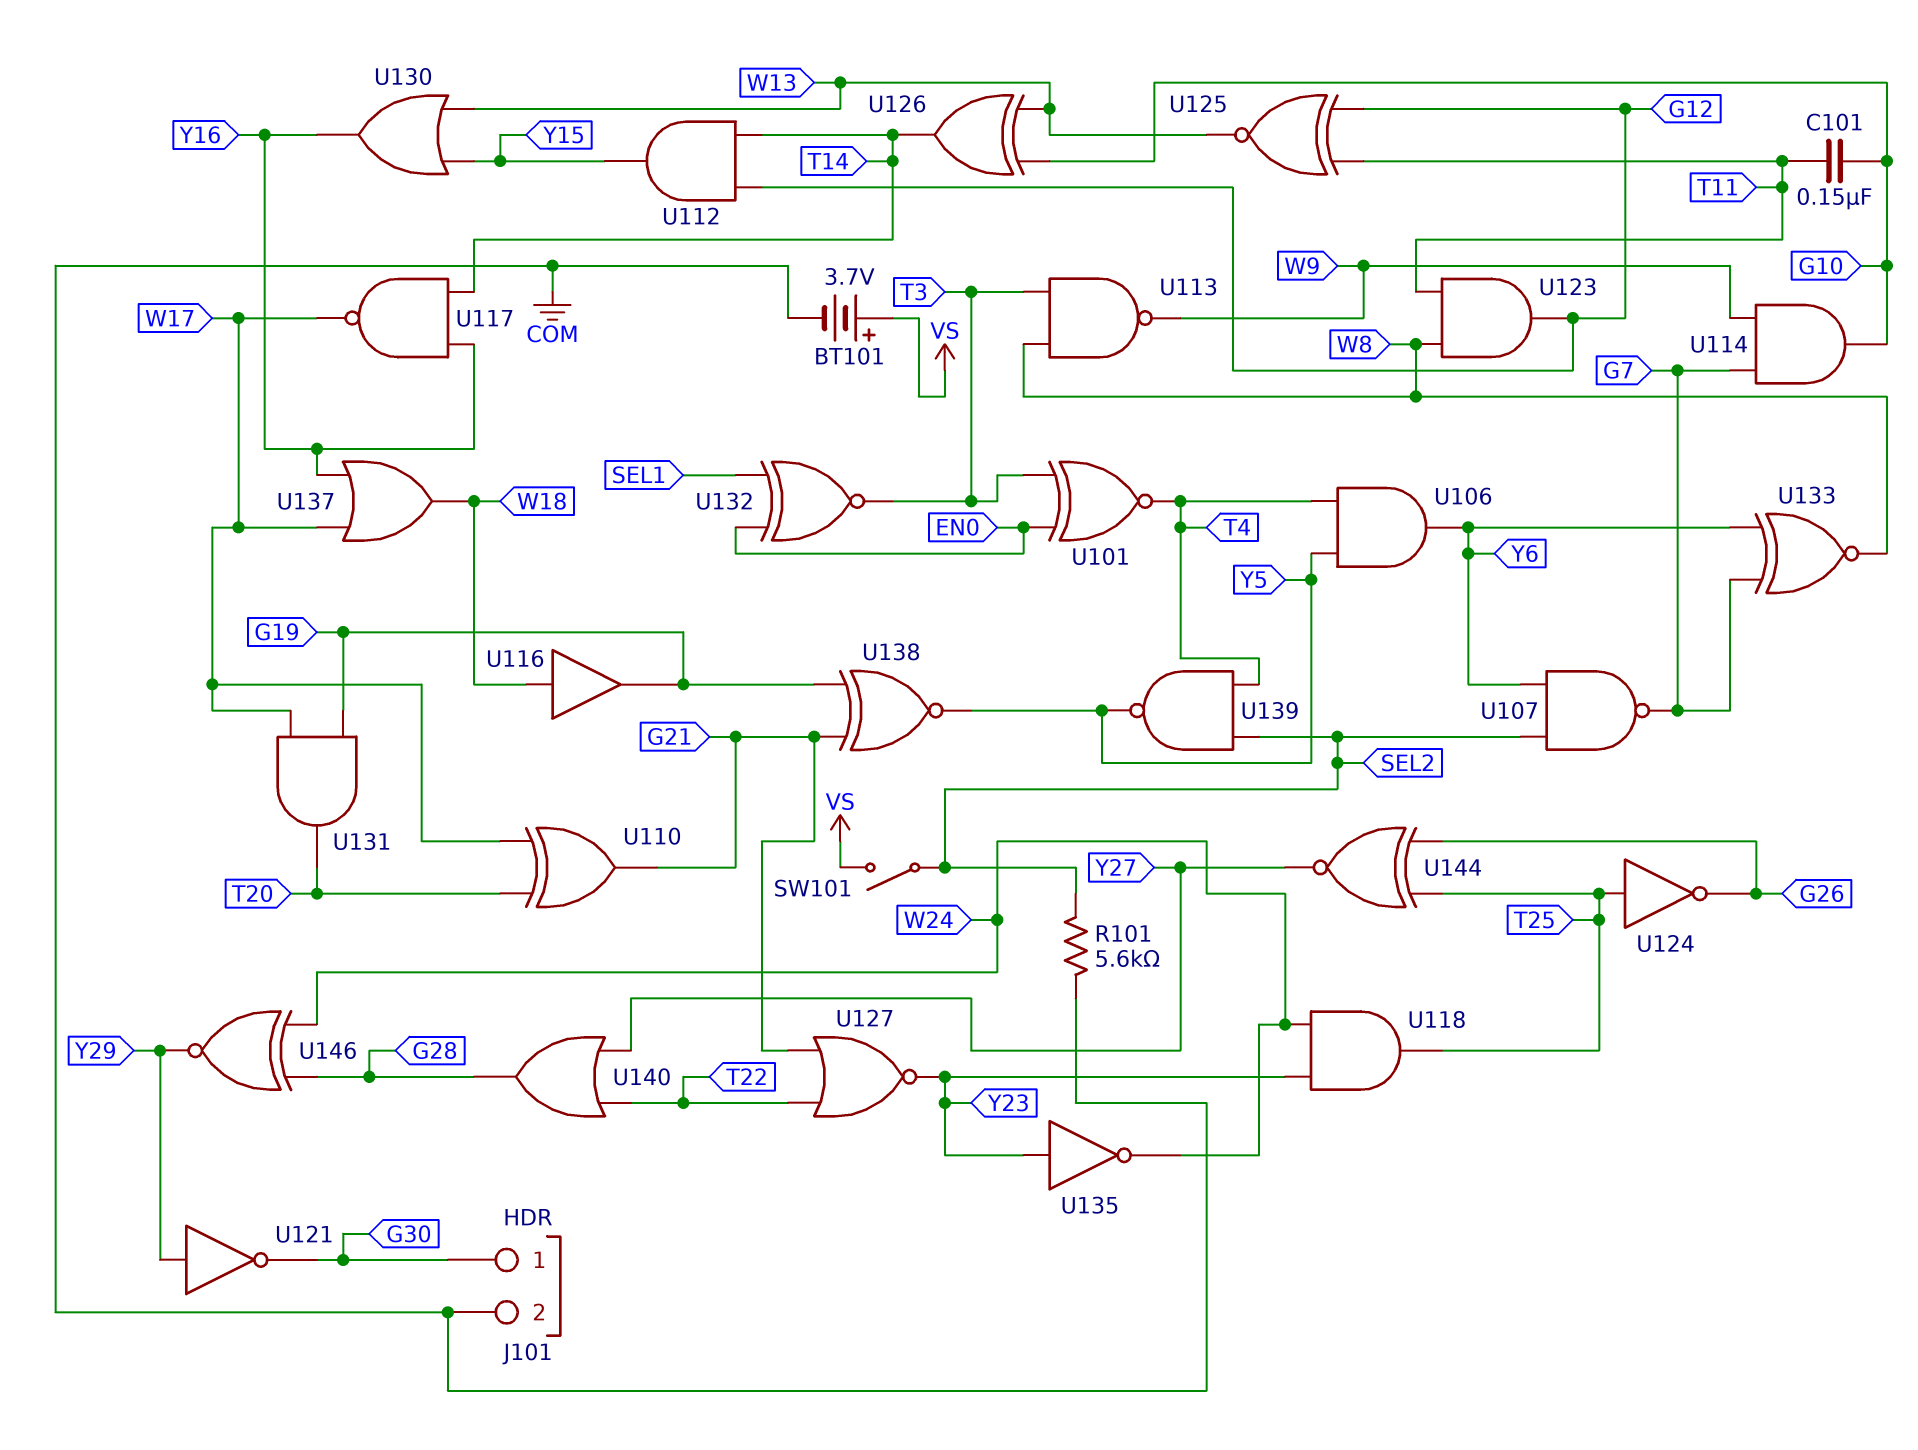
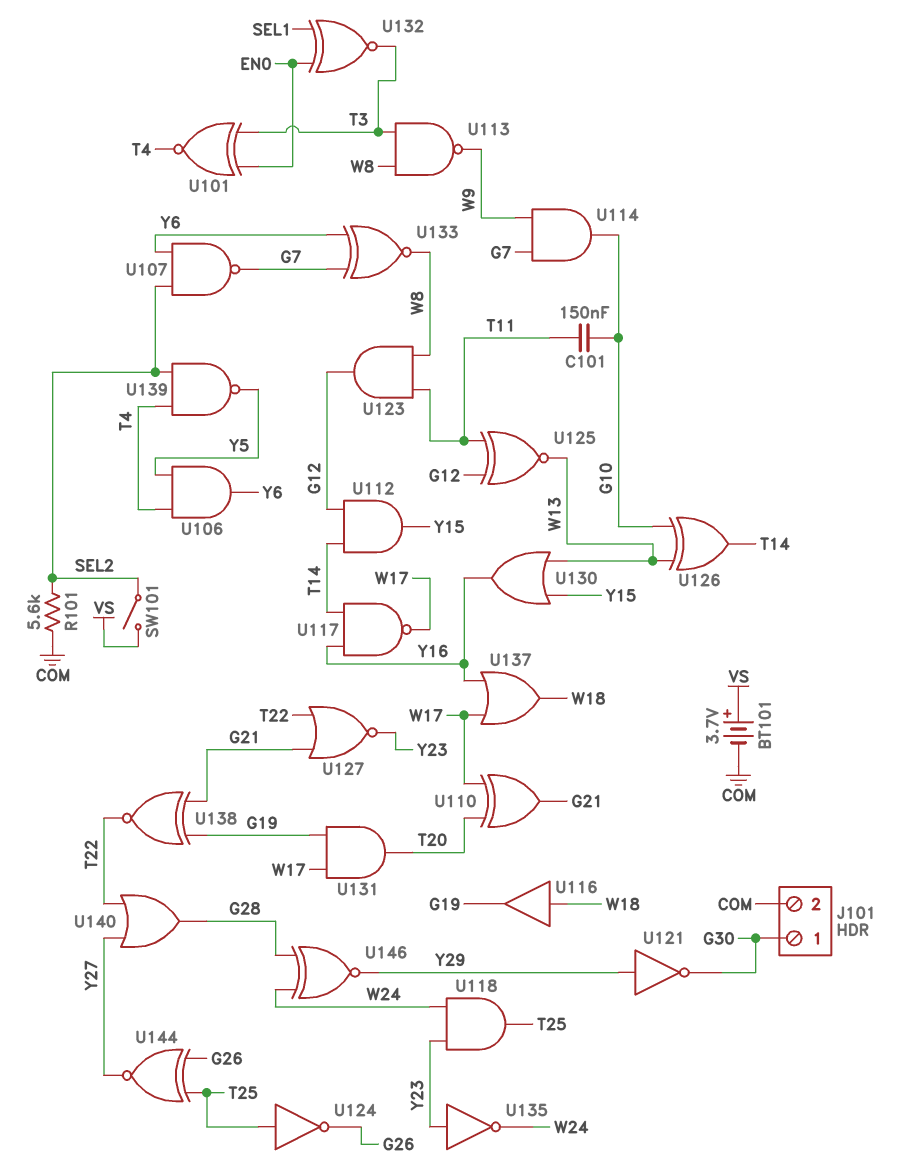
U138: XNOR (in G19, in G21, out Y5) -> XNOR (in G19, in G21, out T22)

